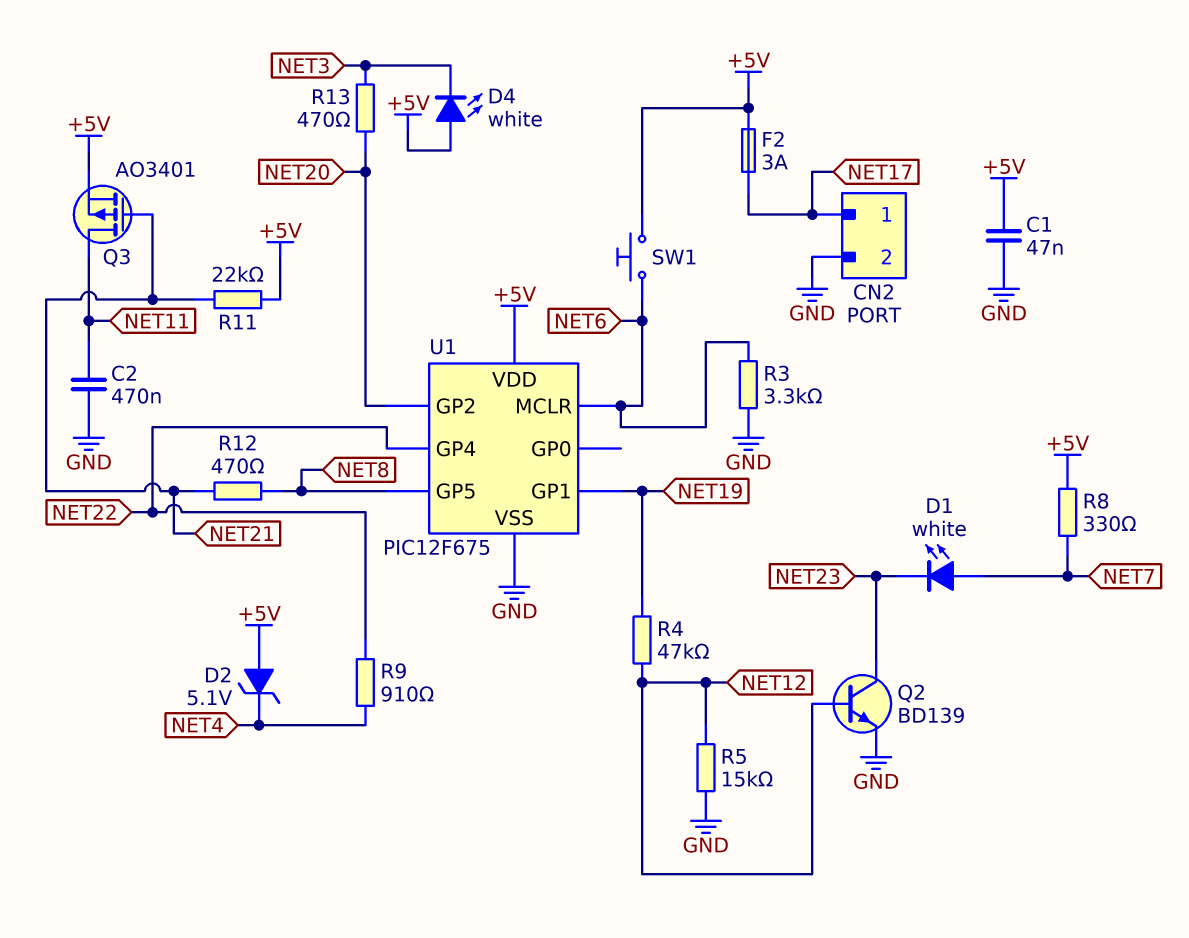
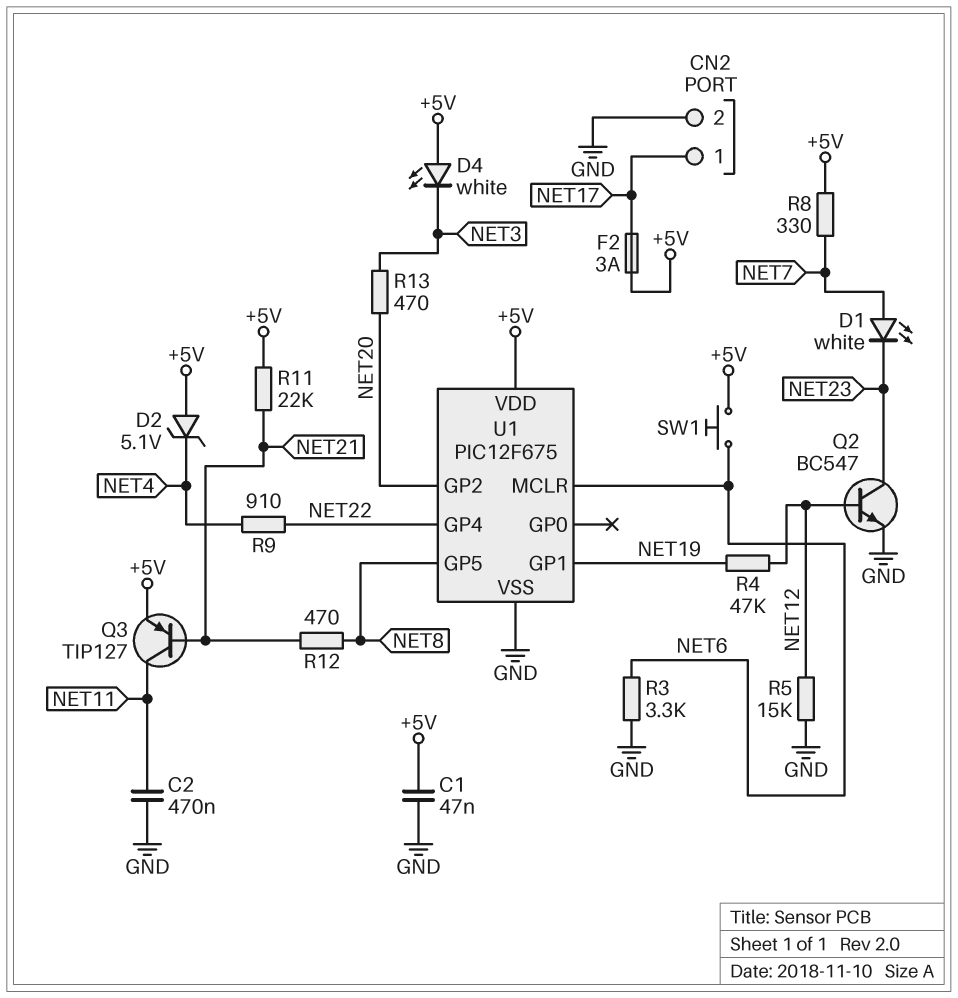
Q2: NPN BD139 (B NET12, C NET23, E GND) -> NPN BC547 (B NET12, C NET23, E GND)
Q3: PMOS AO3401 (G NET21, D NET11, S +5V) -> PNP TIP127 (B NET21, C NET11, E +5V)

